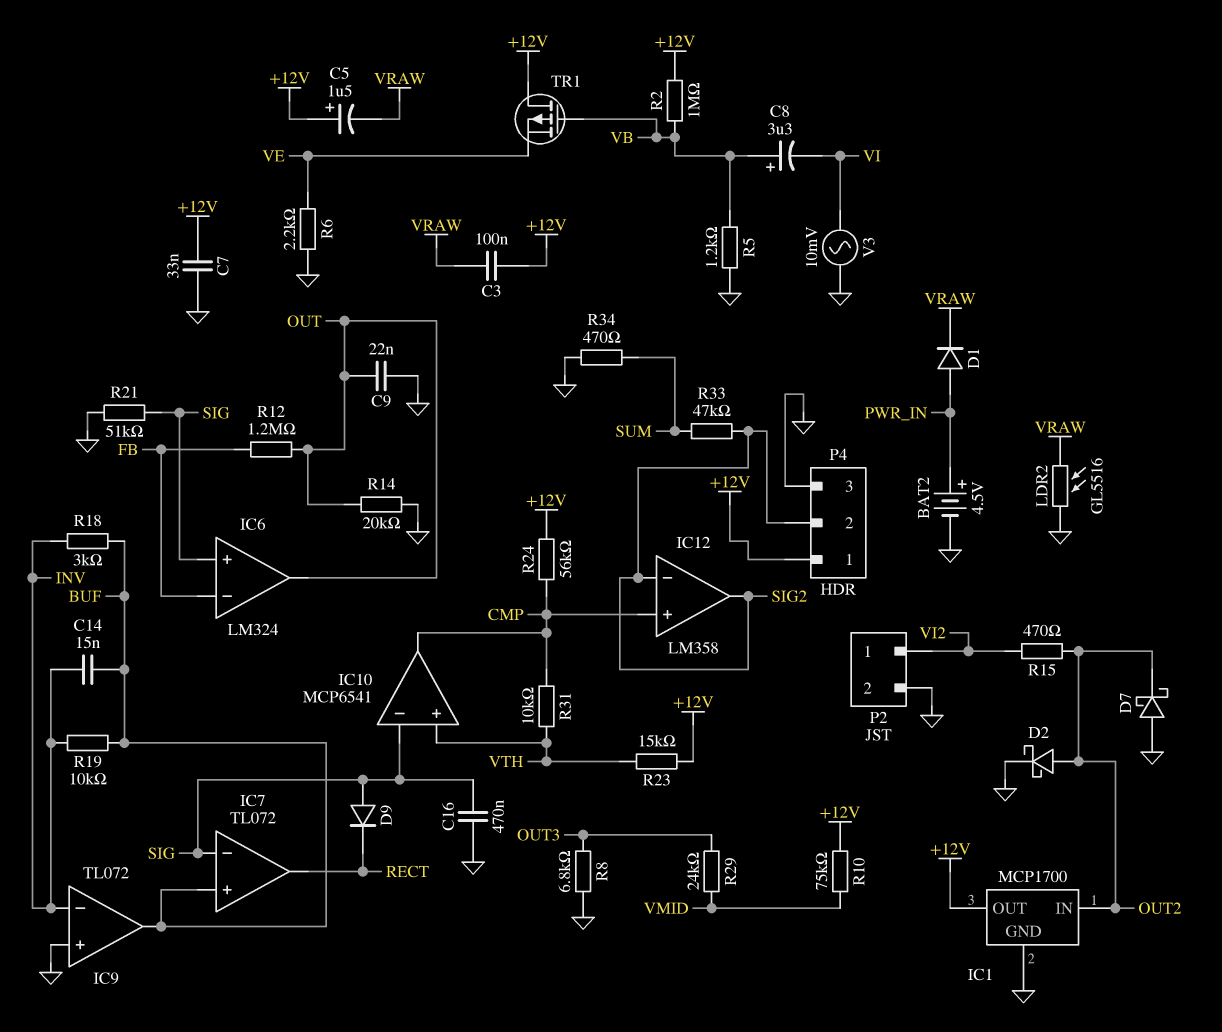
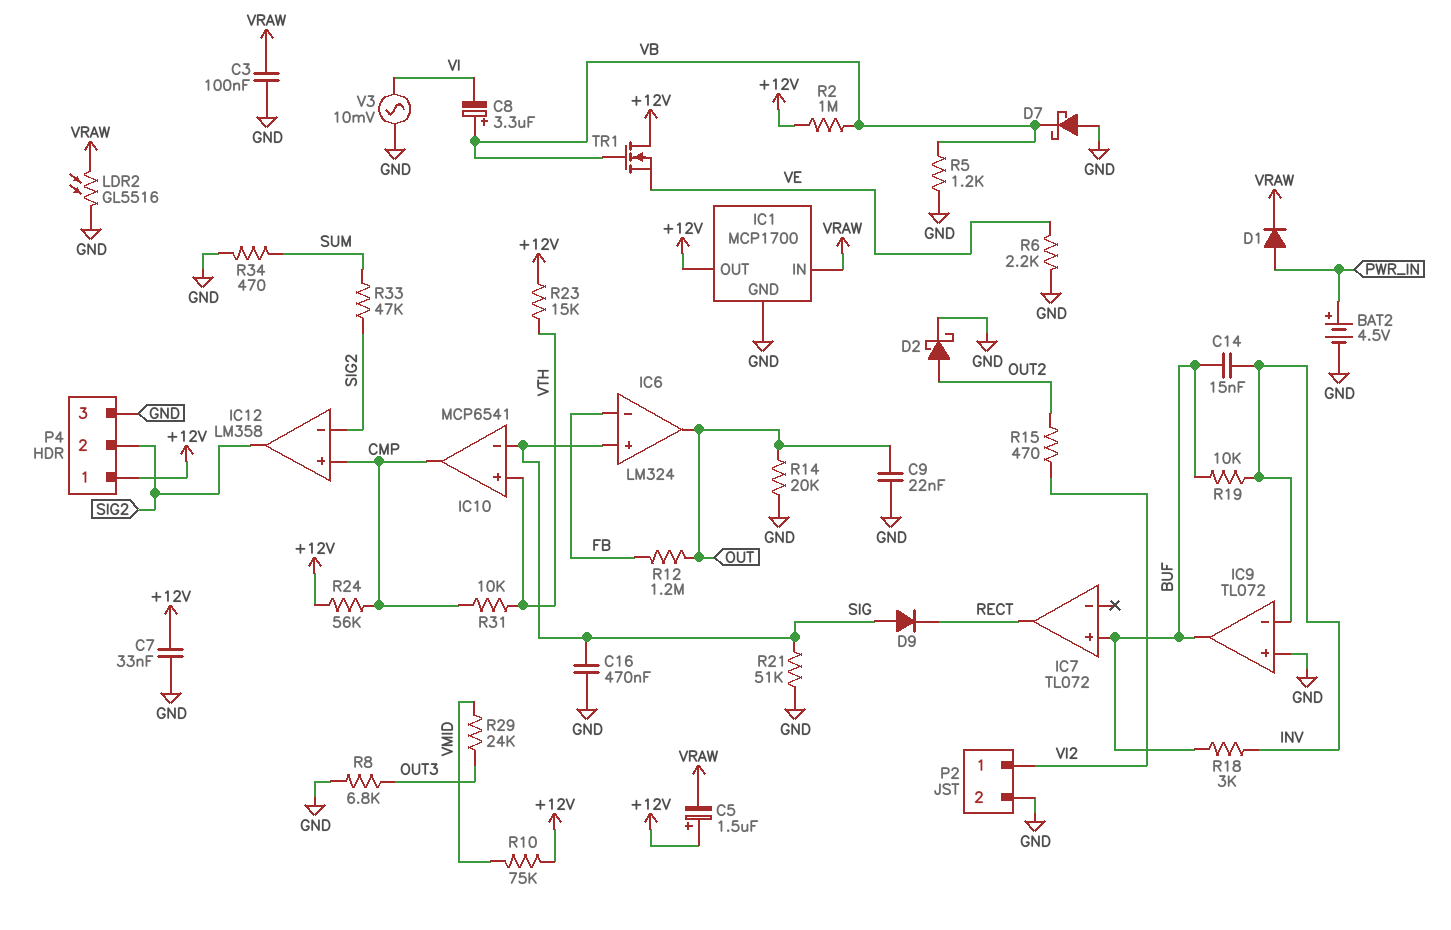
C3: 100nF (+12V, VRAW) -> 100nF (GND, VRAW)
D7: schottky (A GND, K OUT2) -> schottky (A GND, K VB)
IC1 pin IN: OUT2 -> VRAW
IC7 pin in-: SIG -> none
TR1: PMOS (G VB, D +12V, S VE) -> NMOS (G VB, D +12V, S VE)

